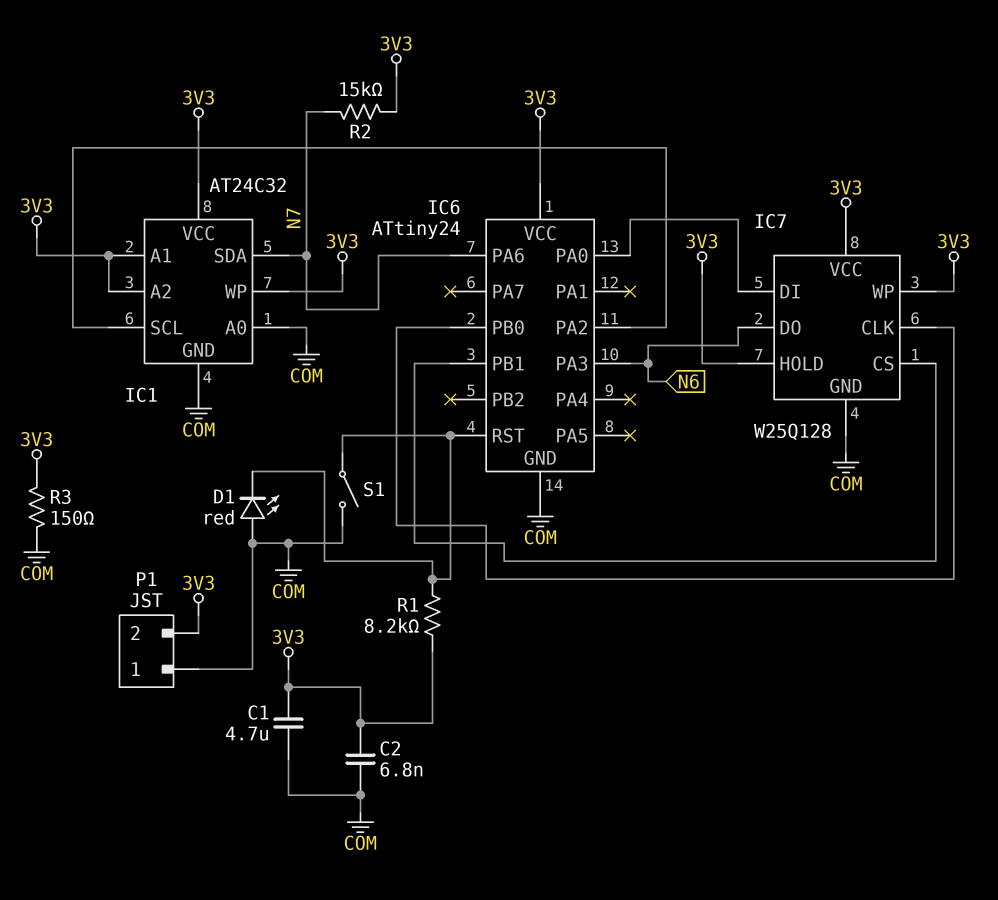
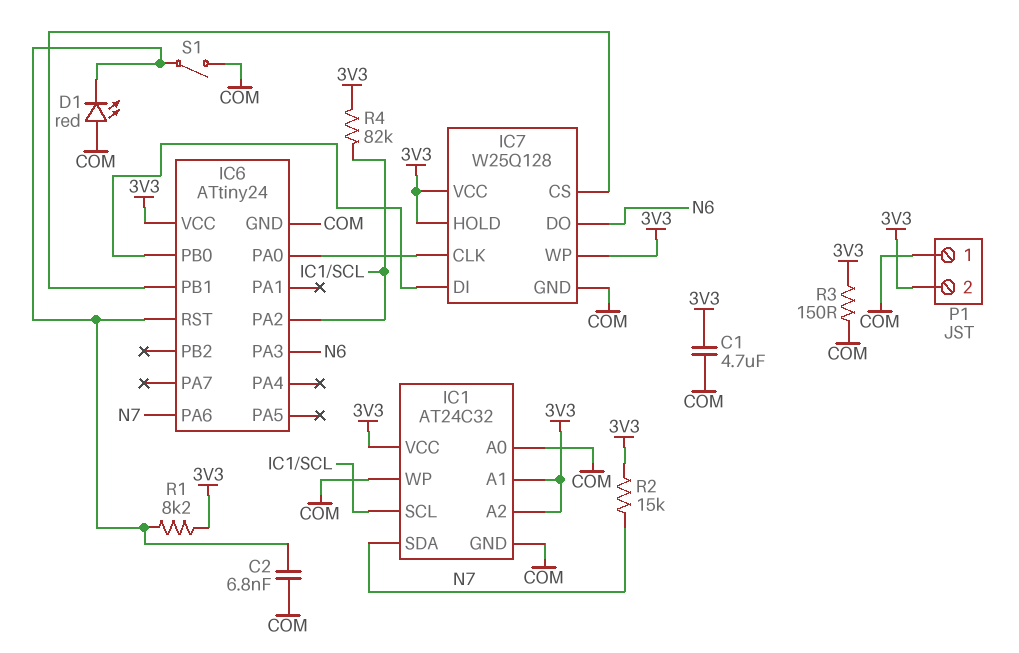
C2: 6.8nF (3V3, COM) -> 6.8nF (COM, IC6/RST)
IC1 pin WP: 3V3 -> COM
IC7 pin CLK: IC6/PB0 -> IC6/PA0
IC7 pin DI: IC6/PA0 -> IC6/PB0
R4: none -> 82k (3V3, IC1/SCL)

